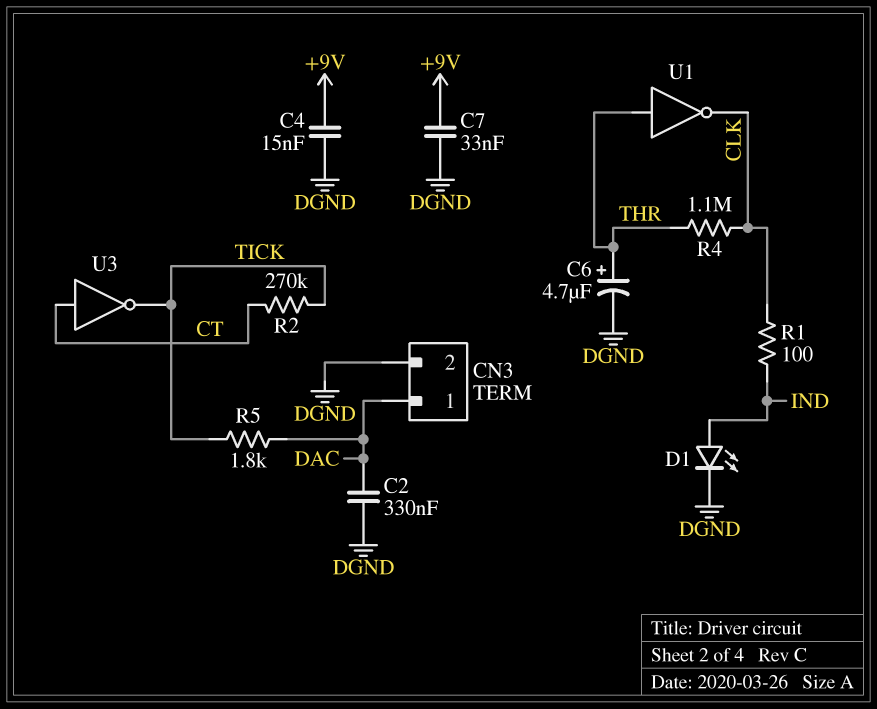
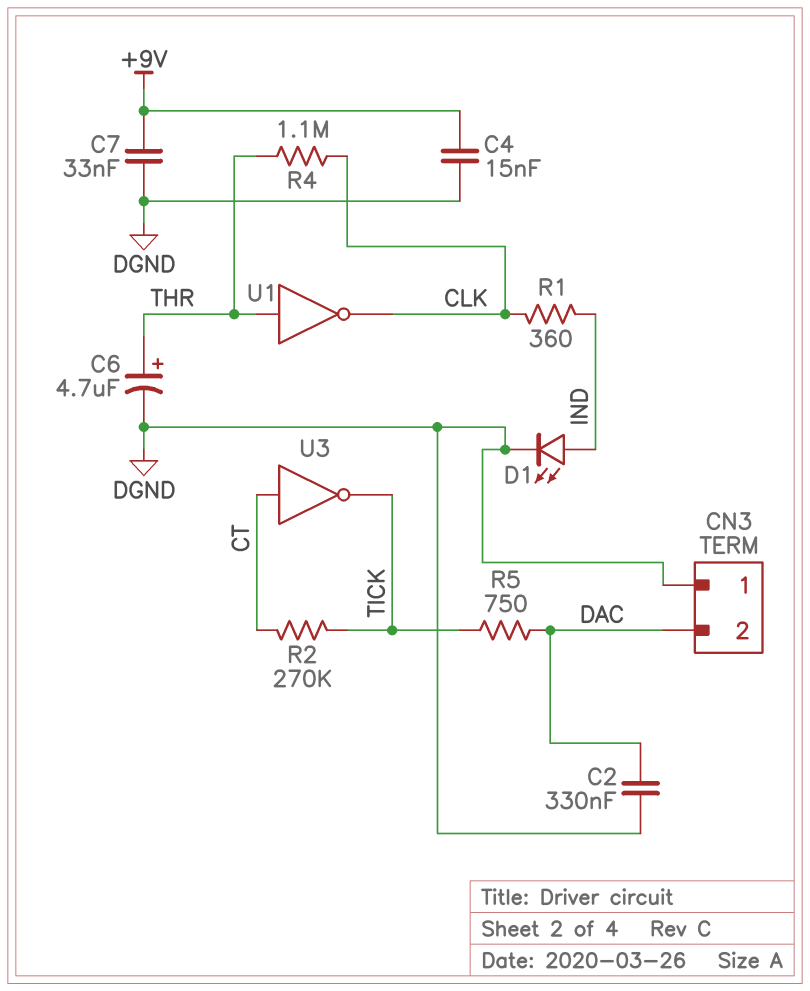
CN3 pin 1: DAC -> DGND
CN3 pin 2: DGND -> DAC
R1: 100 (CLK, IND) -> 360 (CLK, IND)
R5: 1.8k (DAC, TICK) -> 750 (DAC, TICK)

